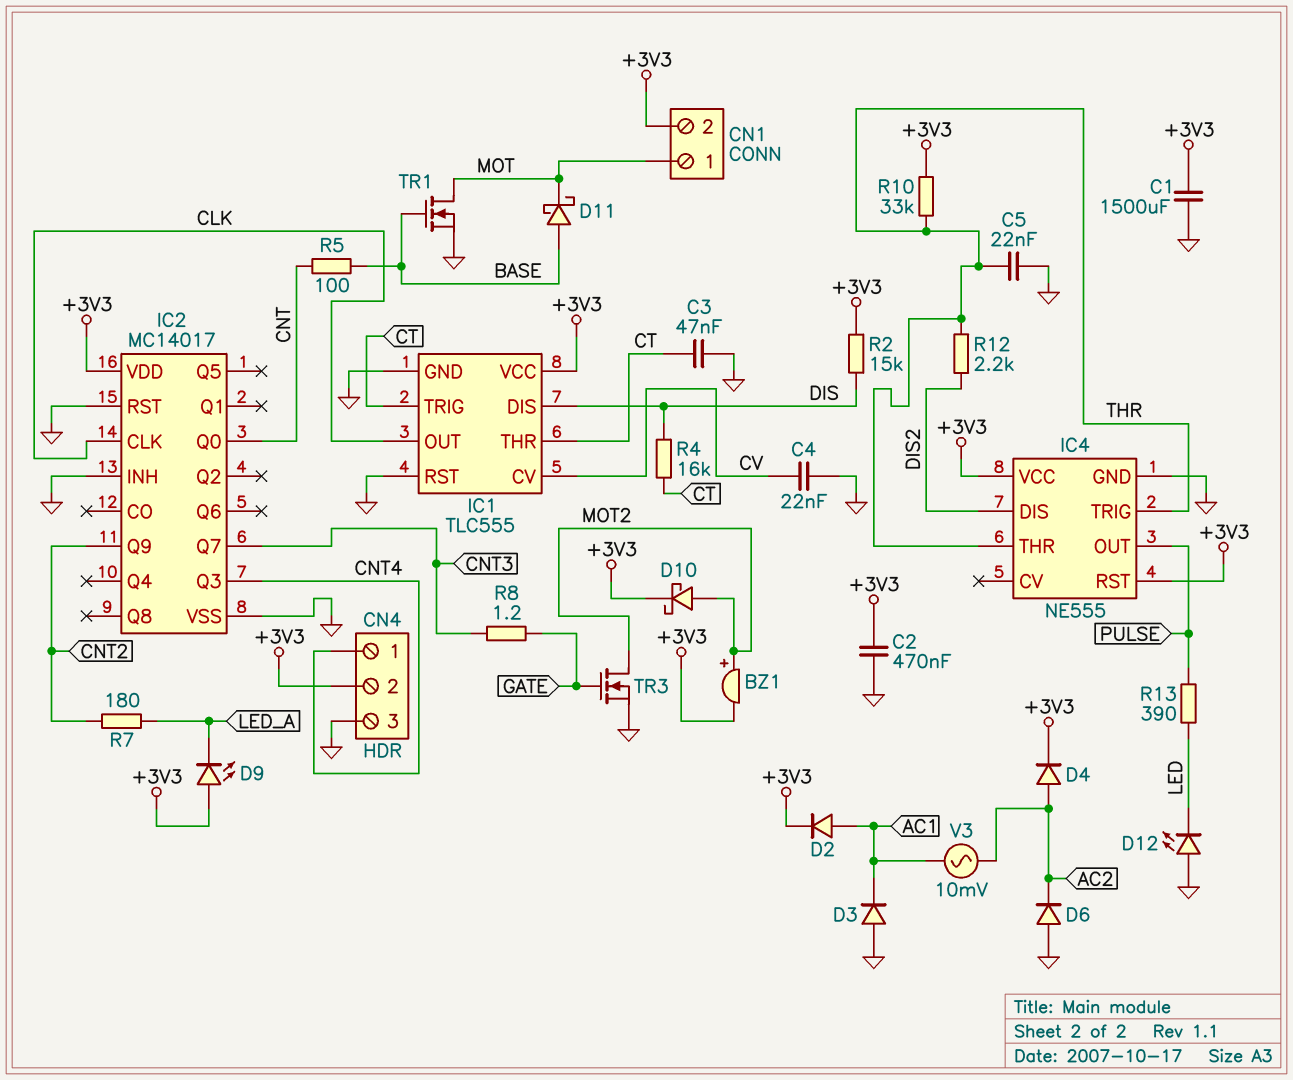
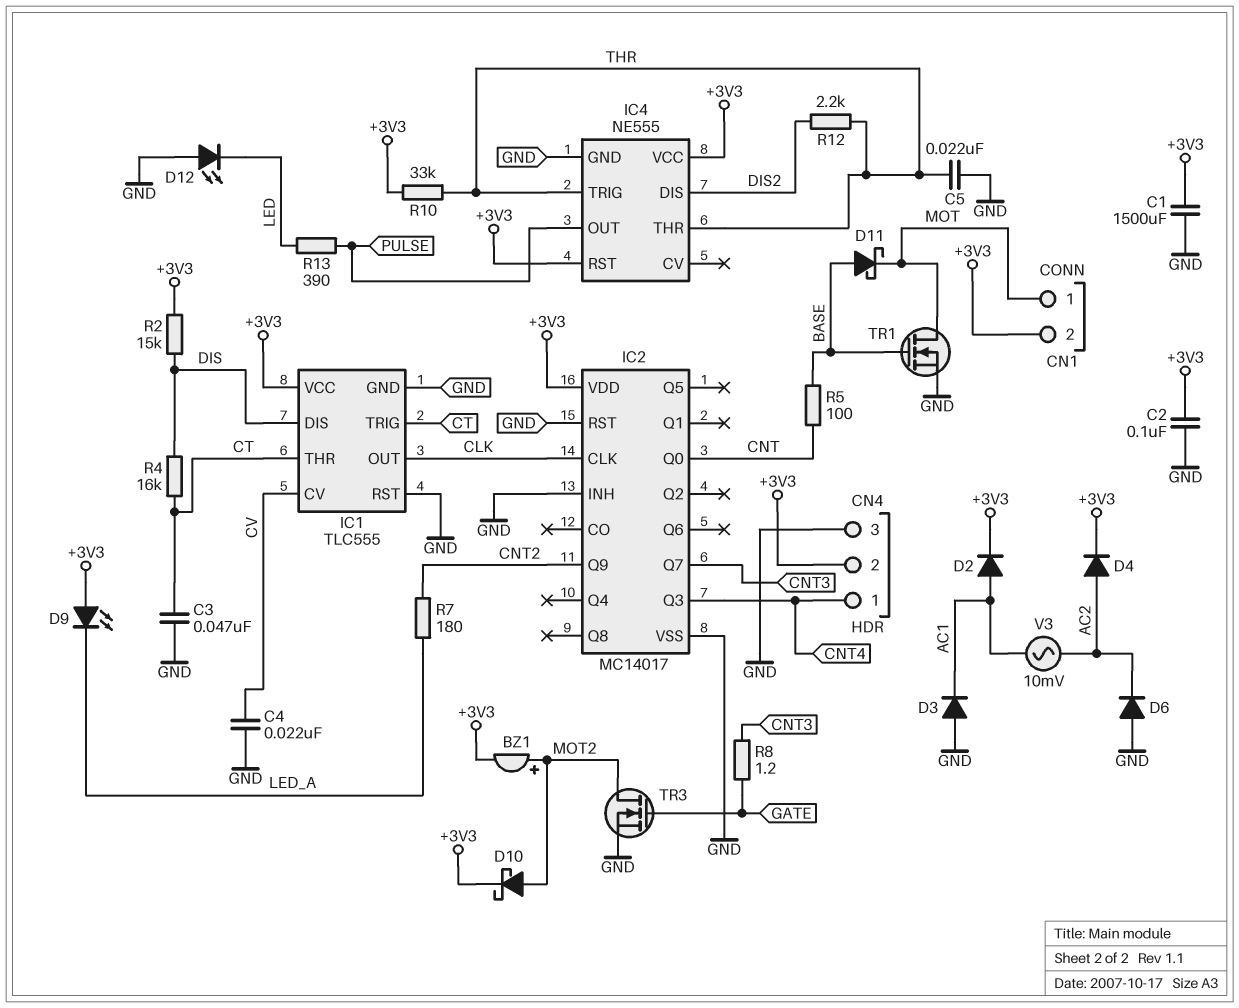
C2: 470nF (+3V3, GND) -> 100nF (+3V3, GND)

